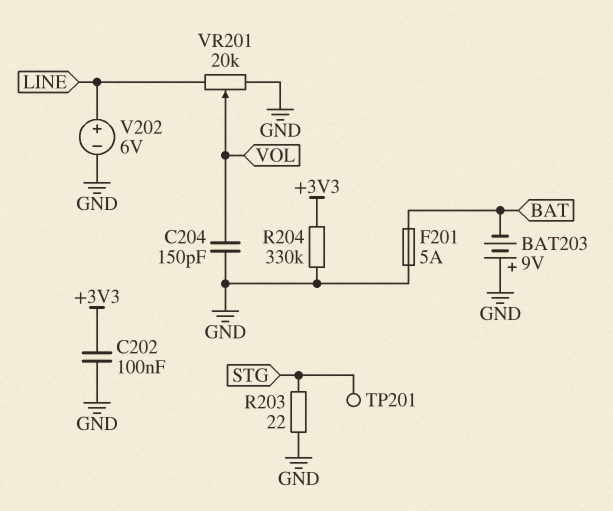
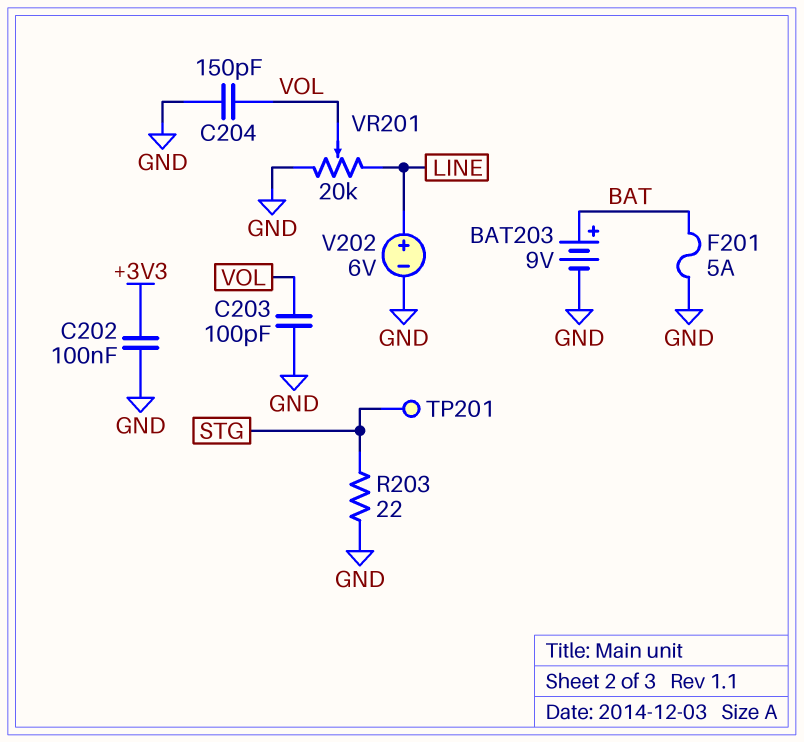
BAT203: 9V (plus GND, minus BAT) -> 9V (plus BAT, minus GND)
C203: none -> 100pF (GND, VOL)
R204: 330k (+3V3, GND) -> none

